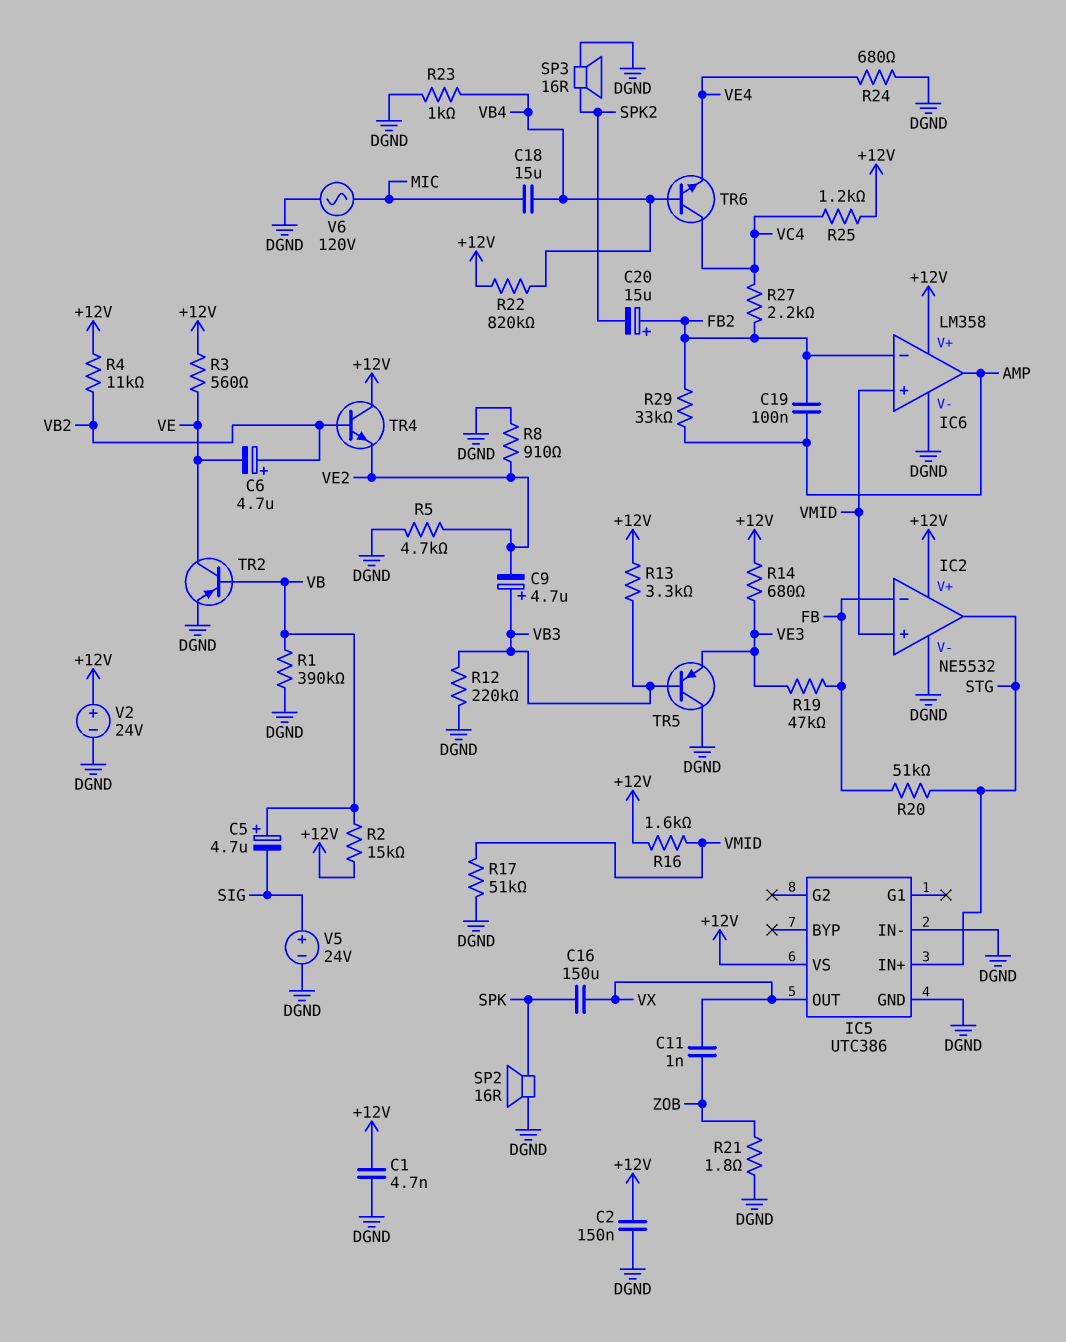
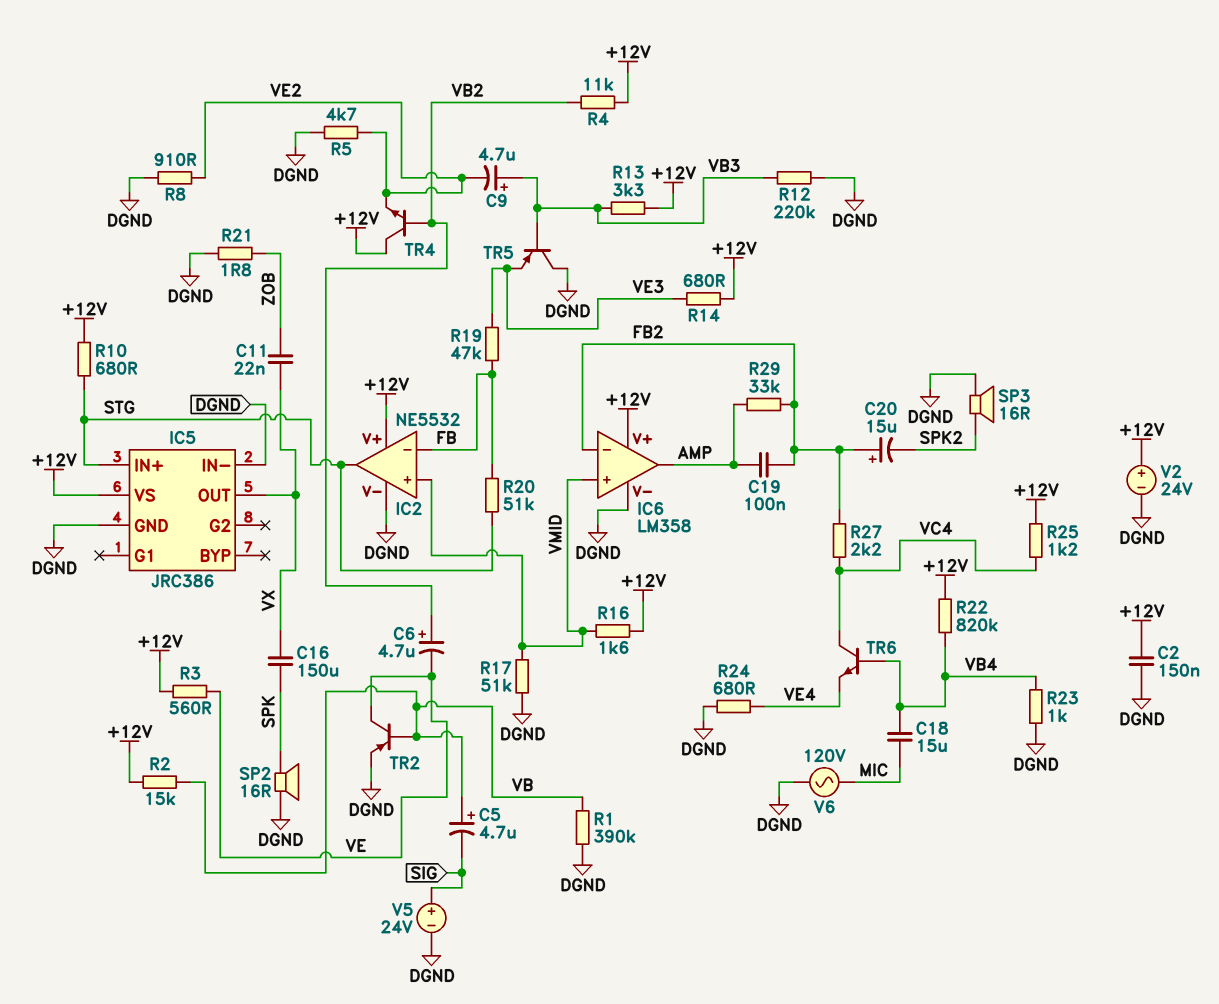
C1: 4.7nF (+12V, DGND) -> none
C11: 1nF (VX, ZOB) -> 22nF (VX, ZOB)
IC5: UTC386 -> JRC386
R10: none -> 680 (+12V, STG)

